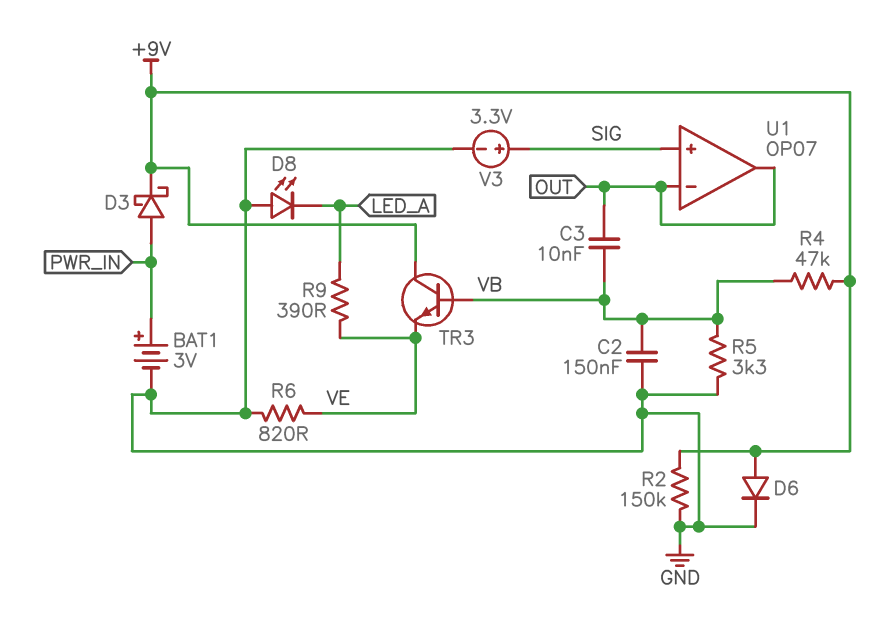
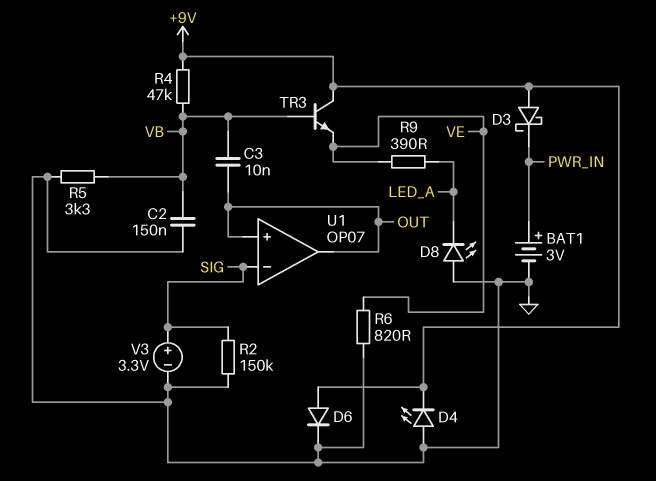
D3: schottky (A PWR_IN, K +9V) -> schottky (A +9V, K PWR_IN)
D4: none -> LED (A GND, K +9V)
R2: 150k (+9V, GND) -> 150k (GND, SIG)
U1 pin in+: SIG -> OUT
U1 pin in-: OUT -> SIG

